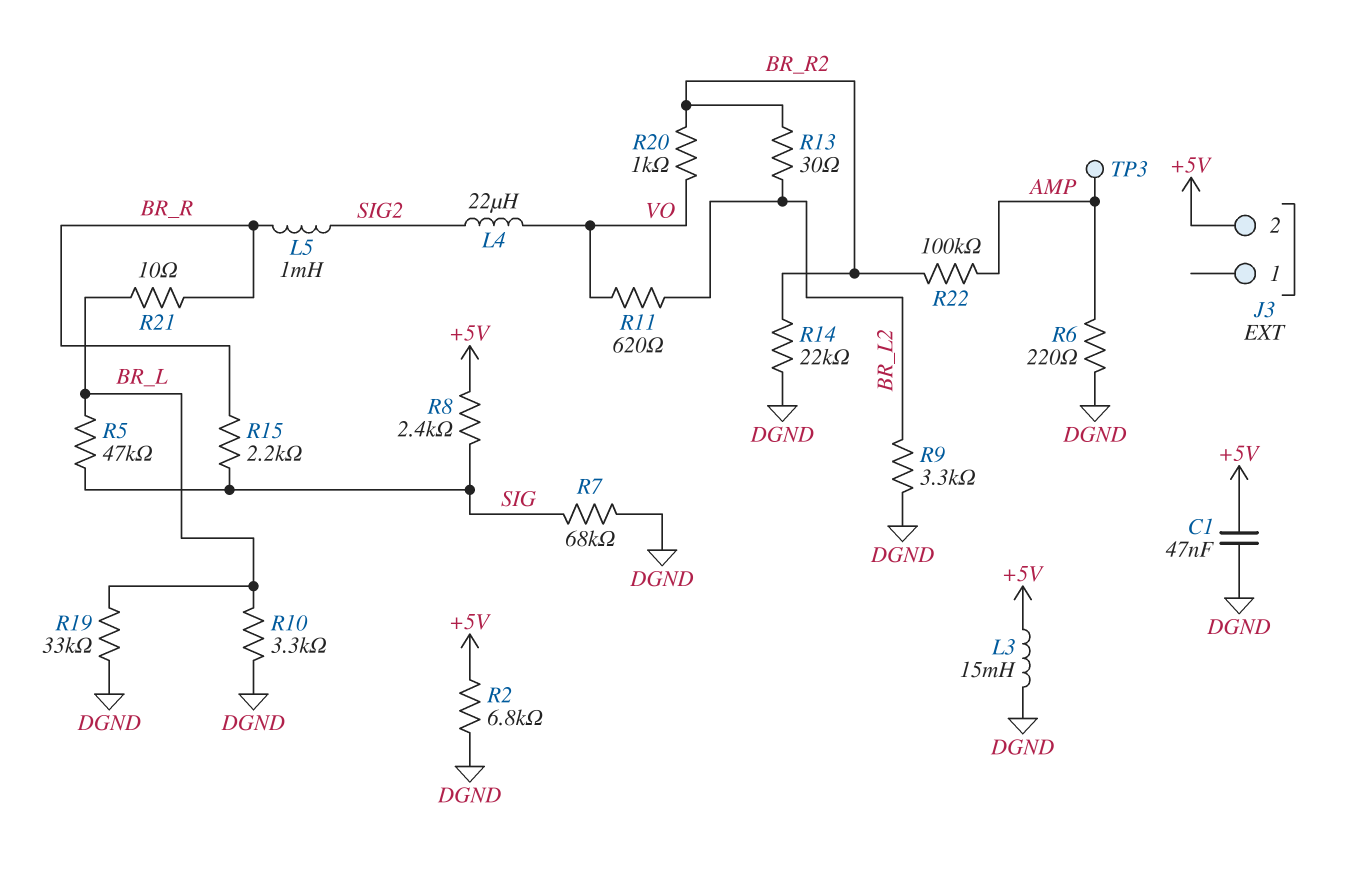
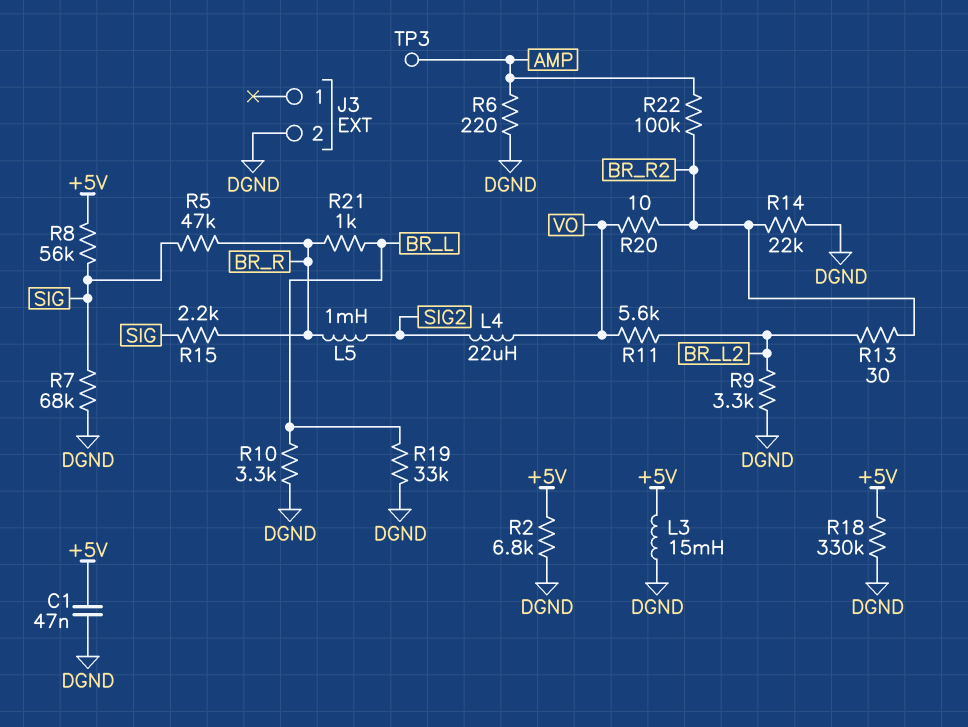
J3 pin 2: +5V -> DGND
R5: 47k (BR_L, SIG) -> 47k (BR_R, SIG)
R8: 2.4k (+5V, SIG) -> 56k (+5V, SIG)
R11: 620 (BR_L2, VO) -> 5.6k (BR_L2, VO)
R18: none -> 330k (+5V, DGND)
R20: 1k (BR_R2, VO) -> 10 (BR_R2, VO)
R21: 10 (BR_L, BR_R) -> 1k (BR_L, BR_R)

